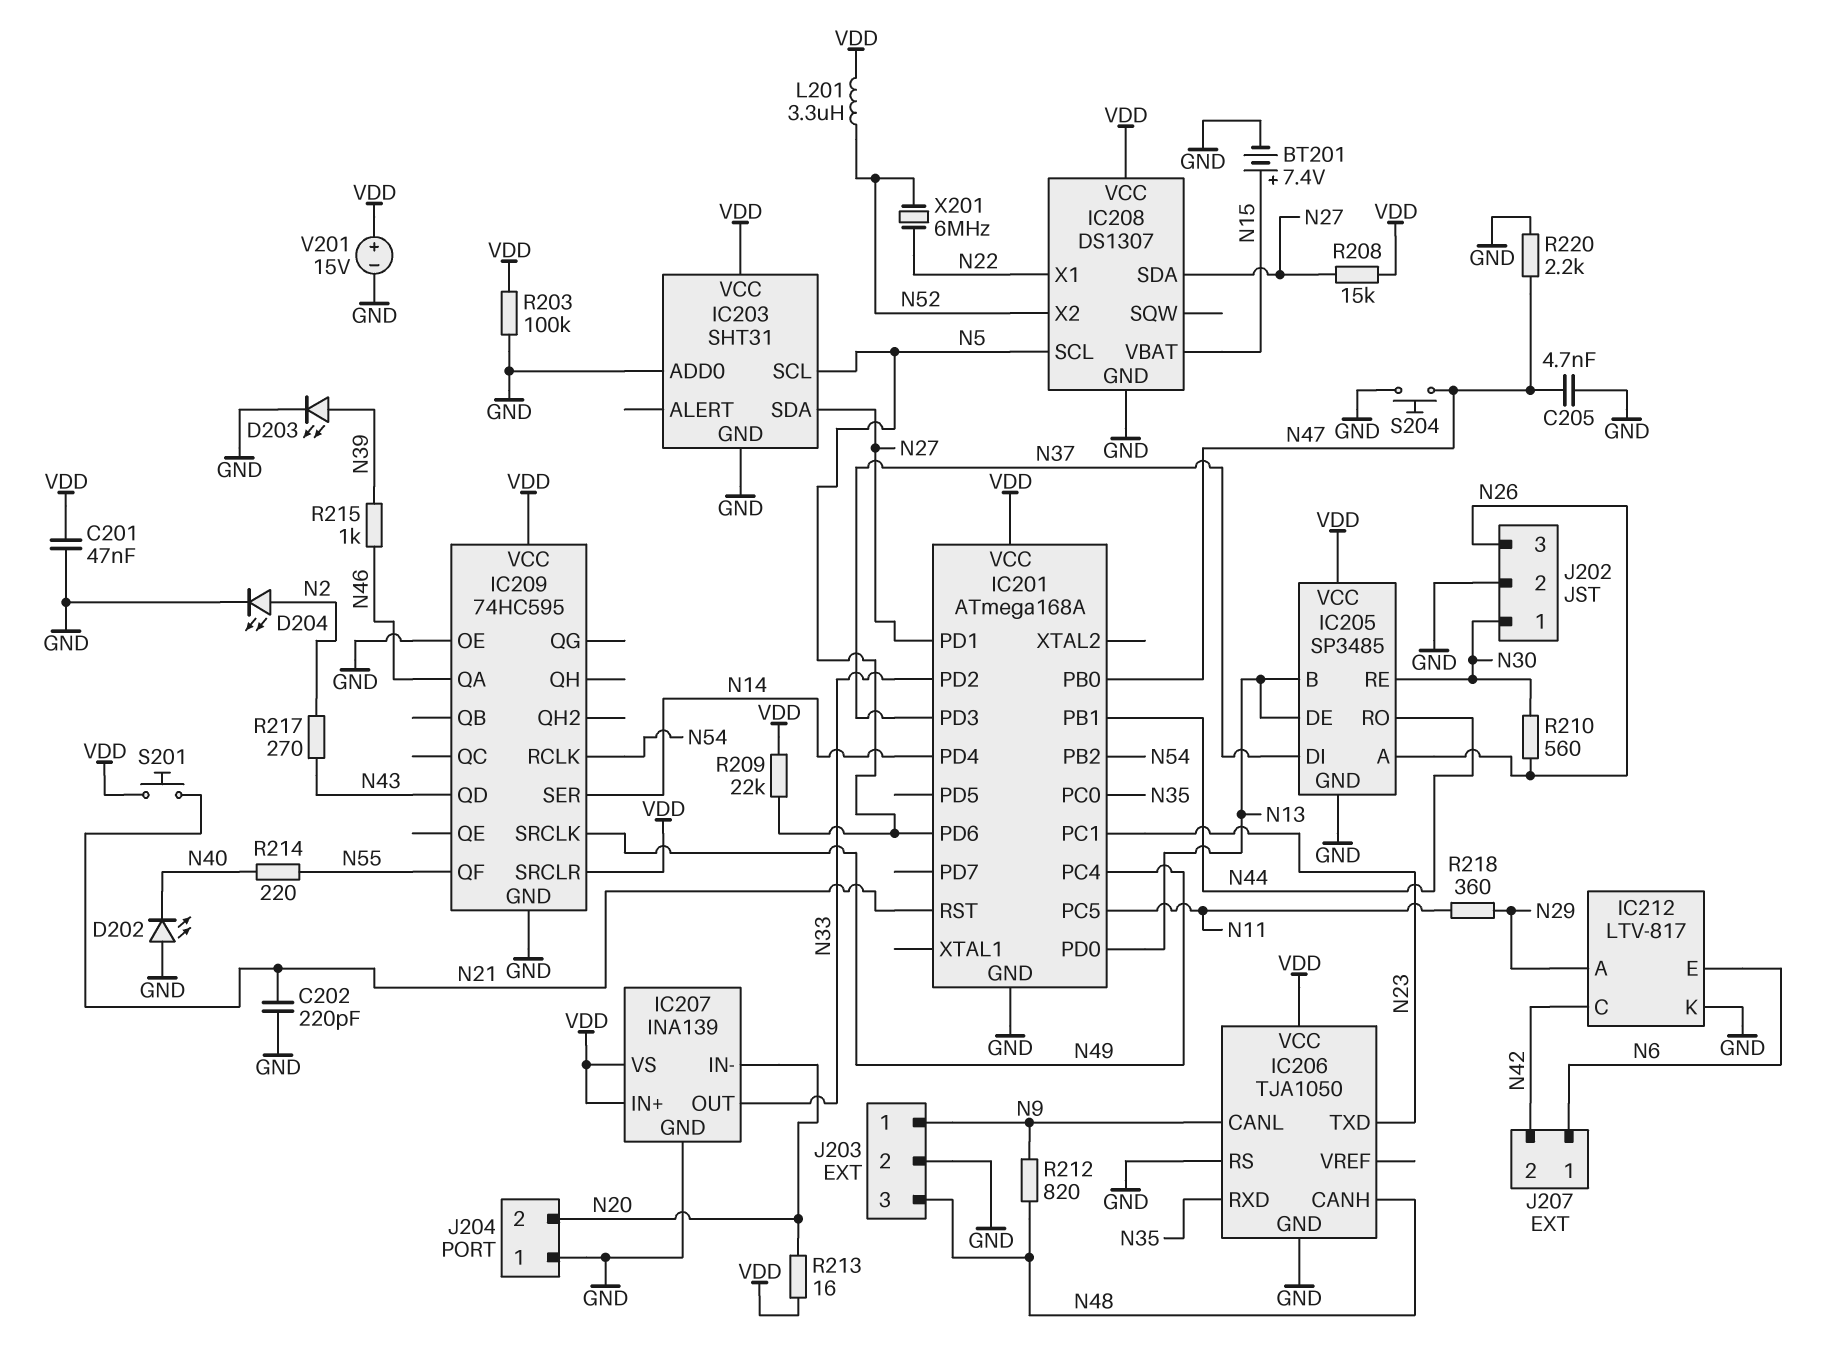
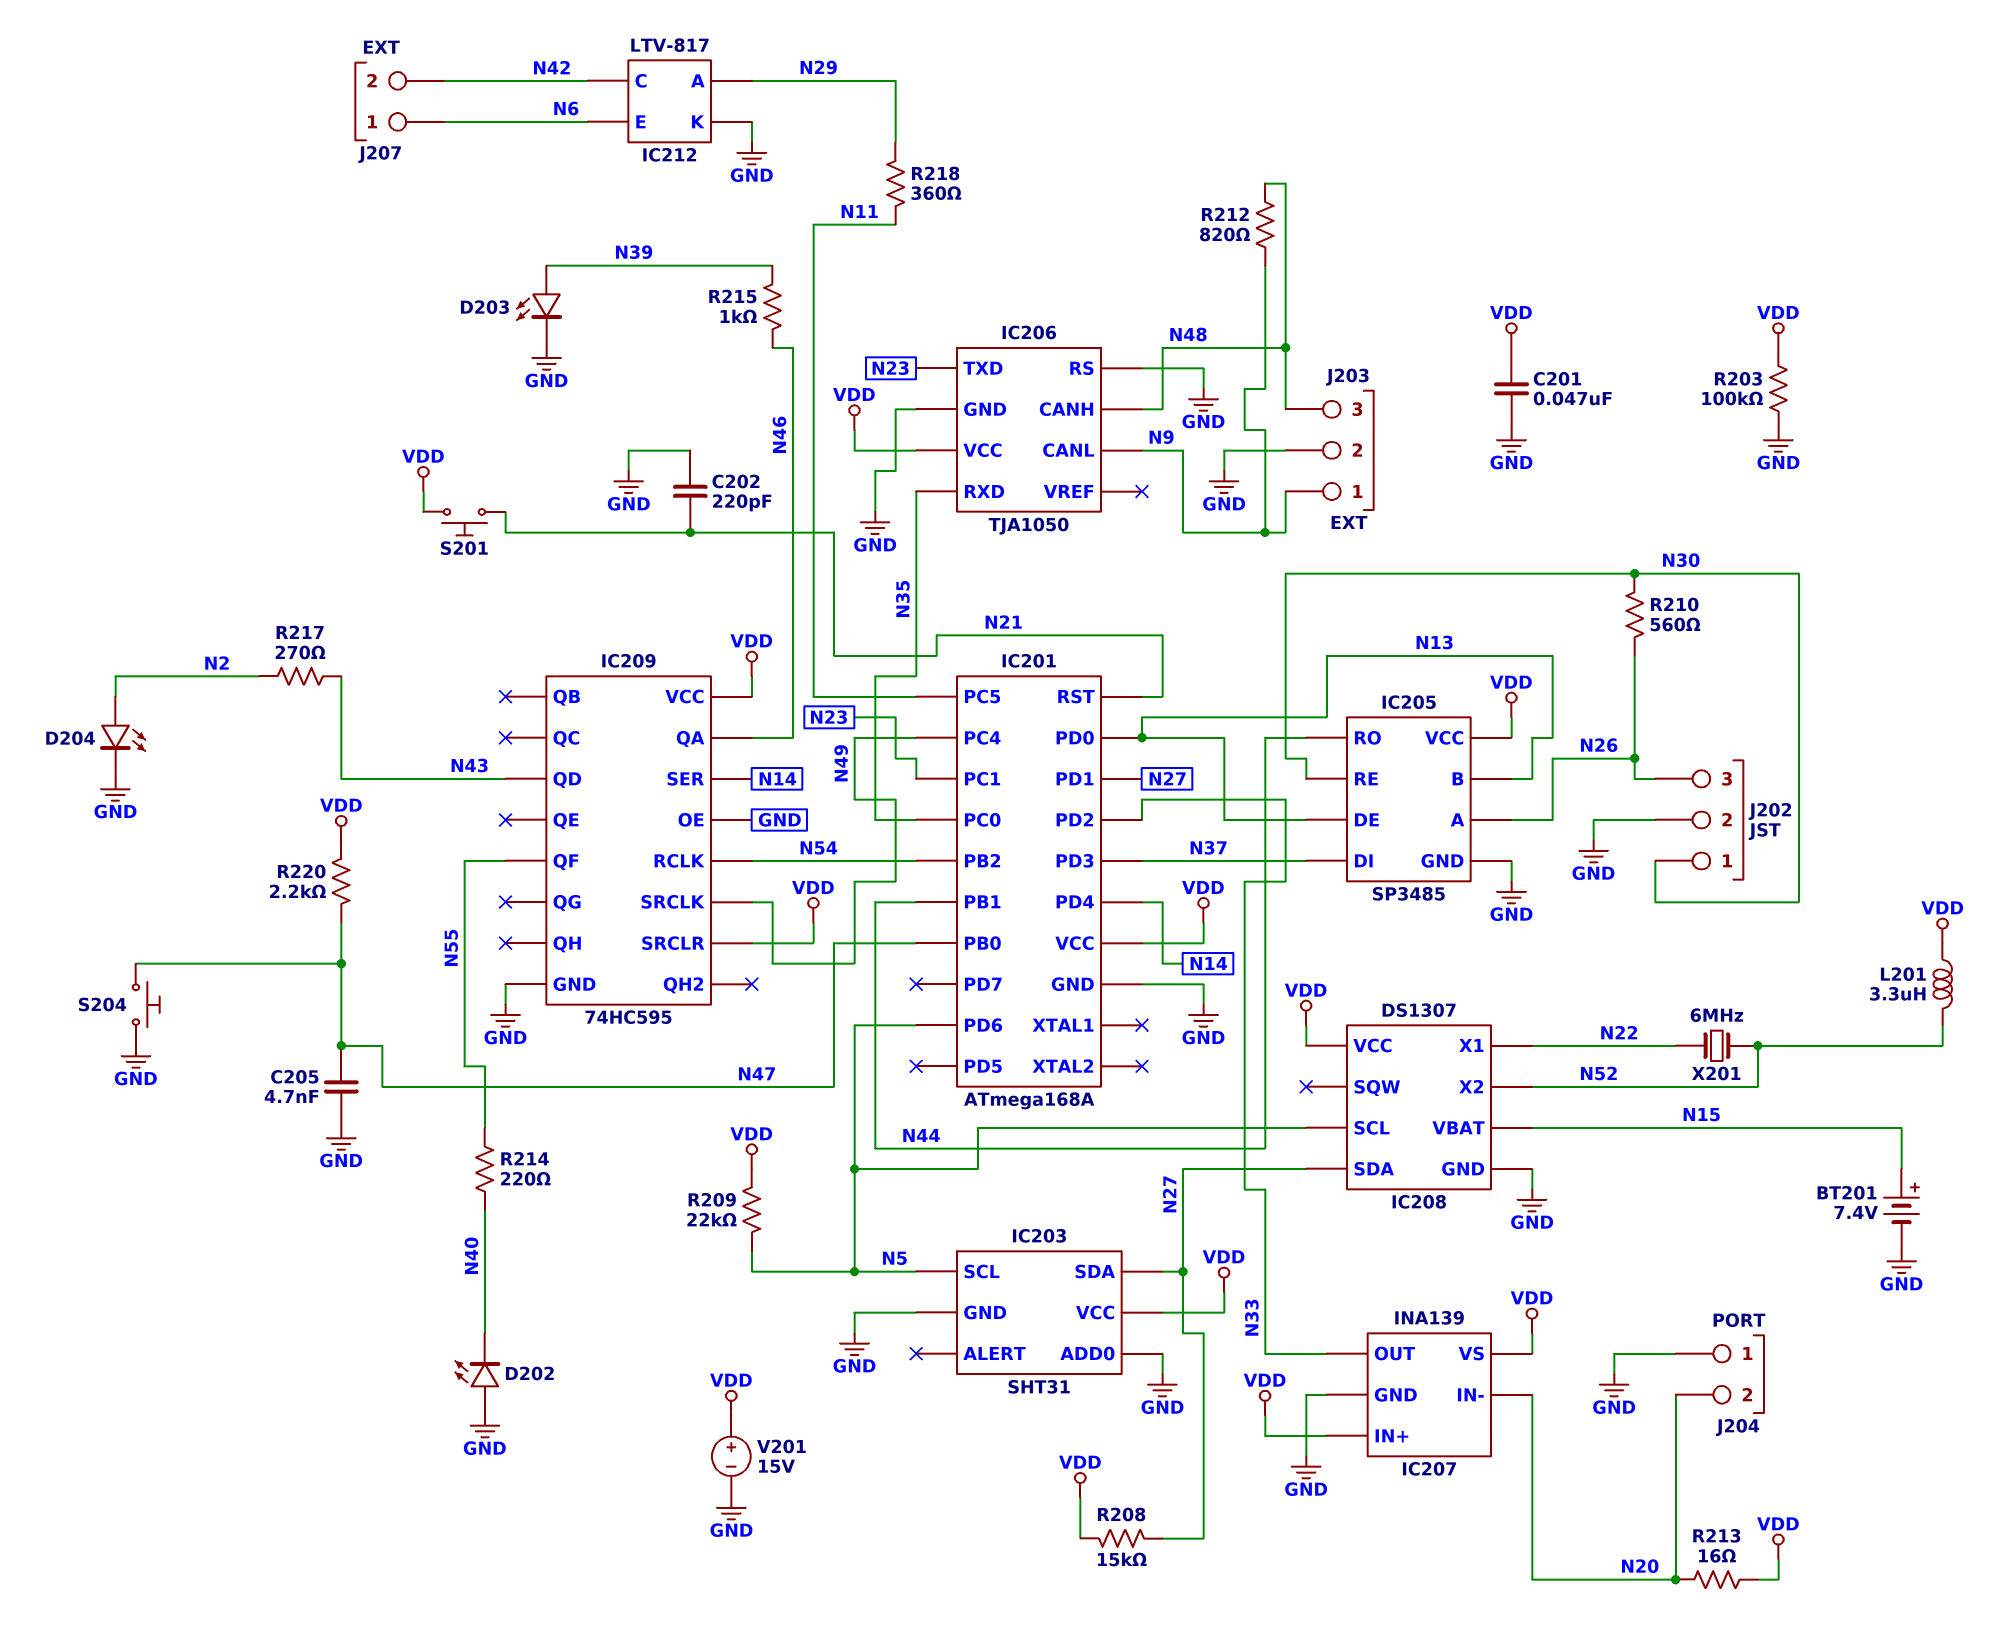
R220: 2.2k (GND, N47) -> 2.2k (N47, VDD)

